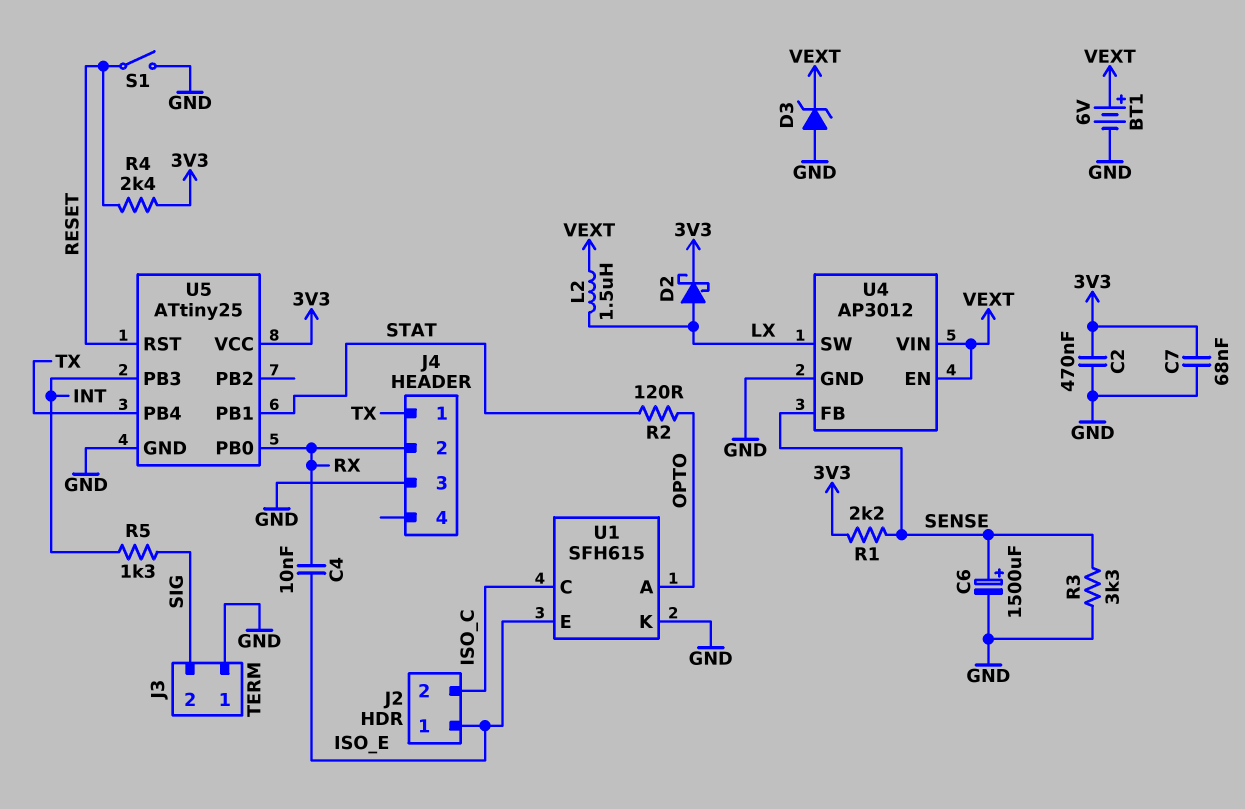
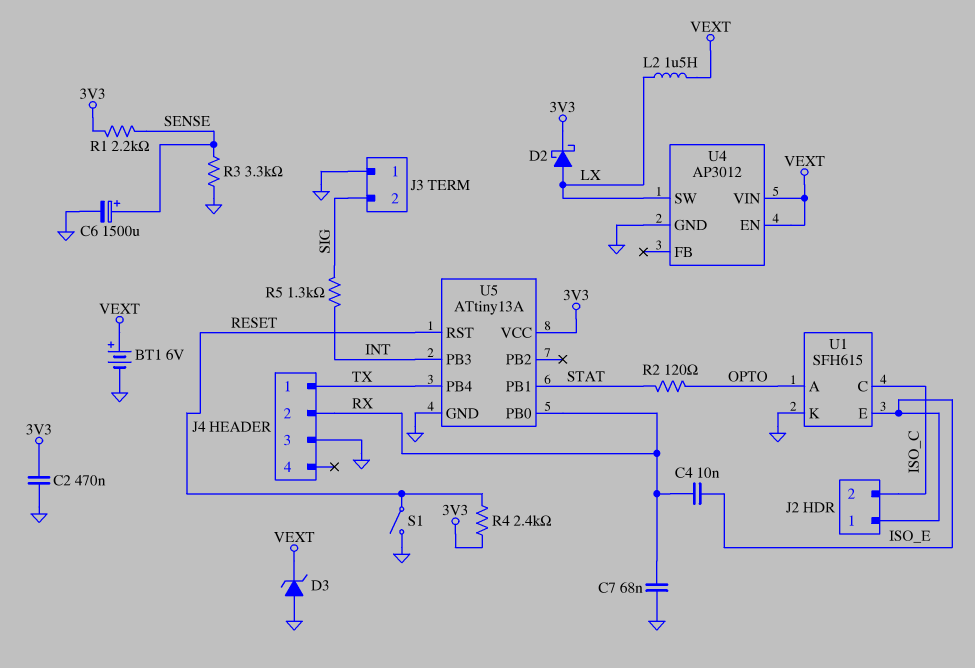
C7: 68nF (3V3, GND) -> 68nF (GND, RX)
U4 pin FB: SENSE -> none
U5: ATtiny25 -> ATtiny13A

